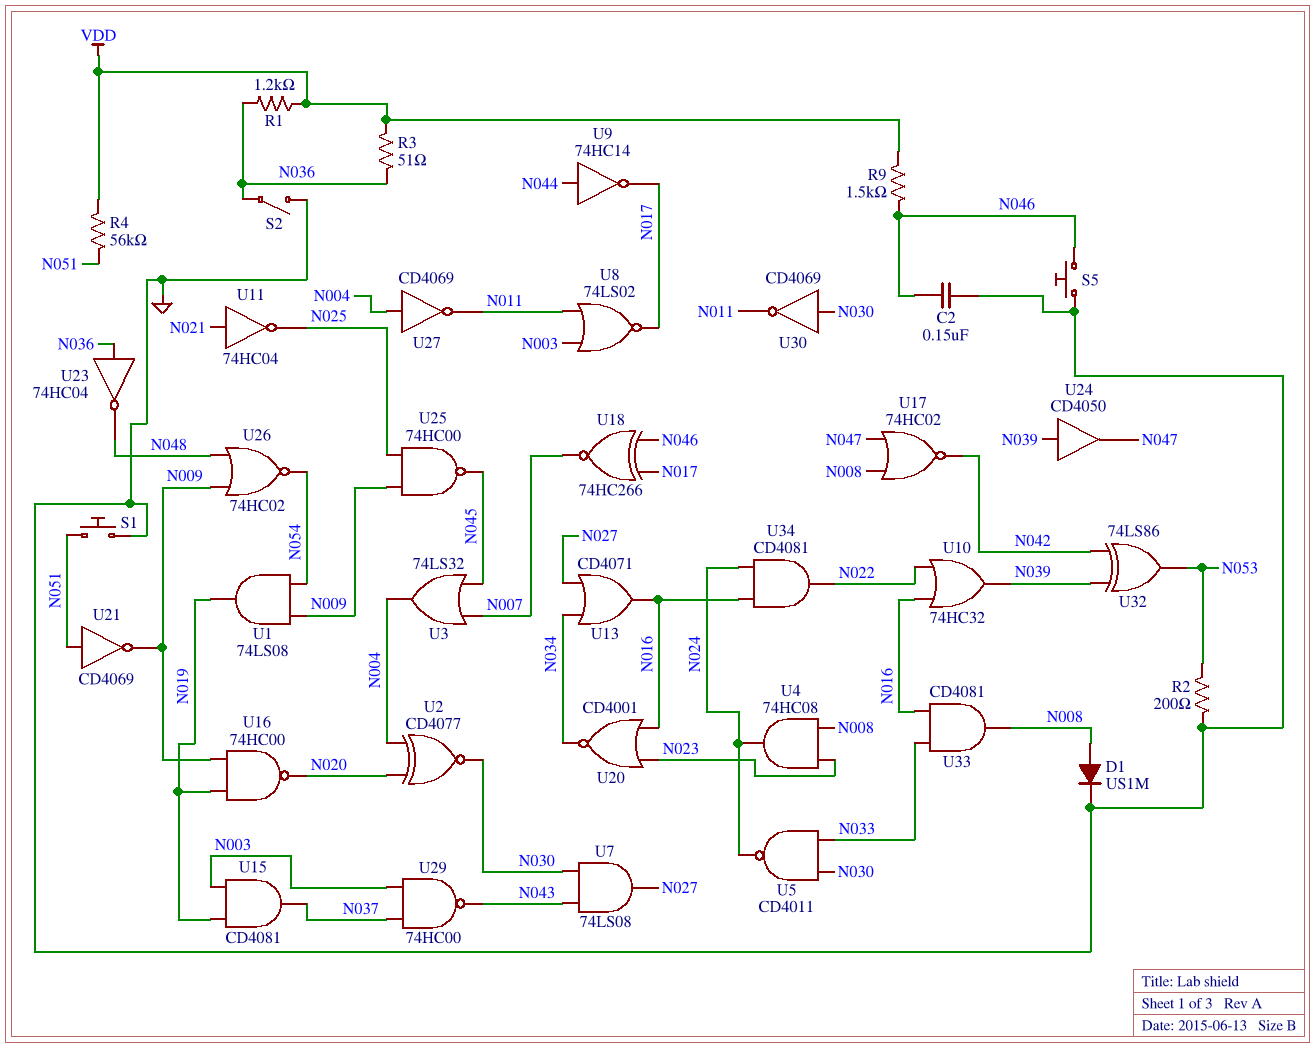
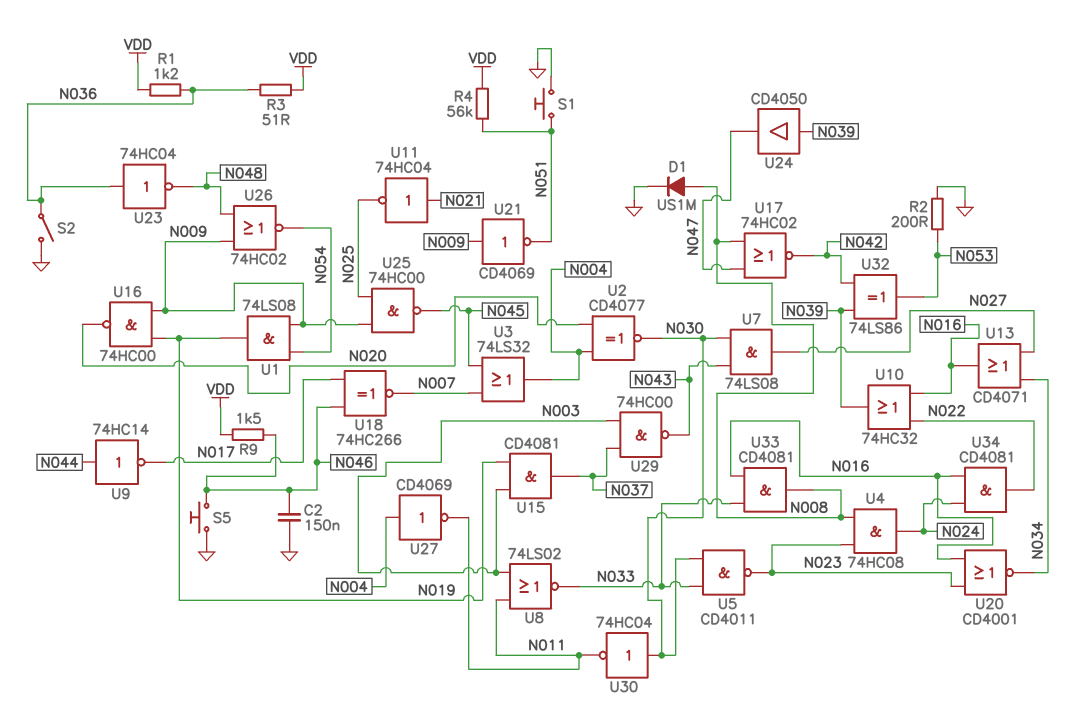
U5: NAND CD4011 (in N030, in N033, out N024) -> NAND CD4011 (in N030, in N033, out N023)
U8: NOR 74LS02 (in N003, in N011, out N017) -> NOR 74LS02 (in N003, in N011, out N033)
U21: NOT CD4069 (in N051, out N009) -> NOT CD4069 (in N009, out N051)
U30: NOT CD4069 (in N030, out N011) -> NOT 74HC04 (in N030, out N011)

